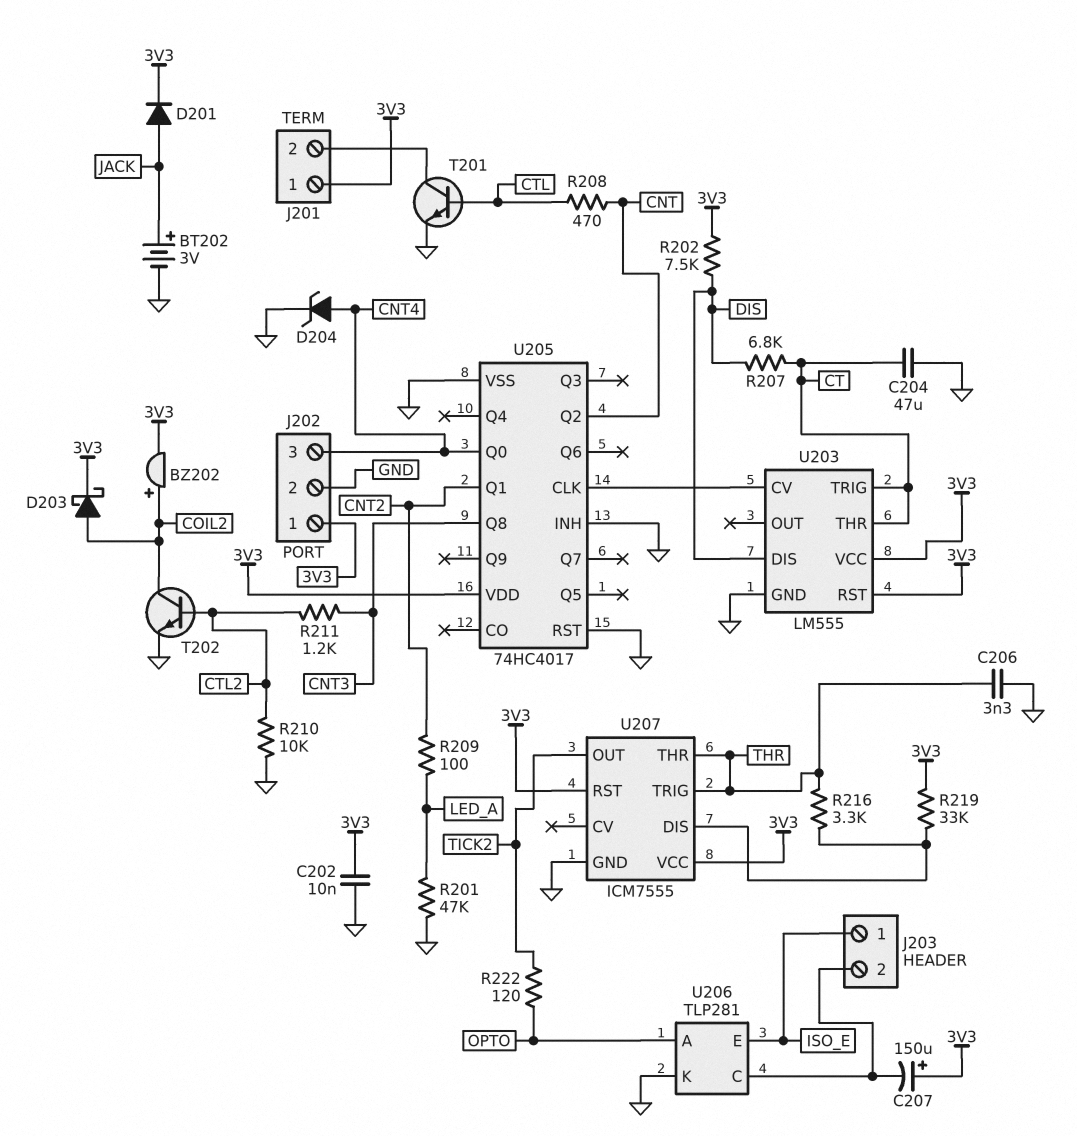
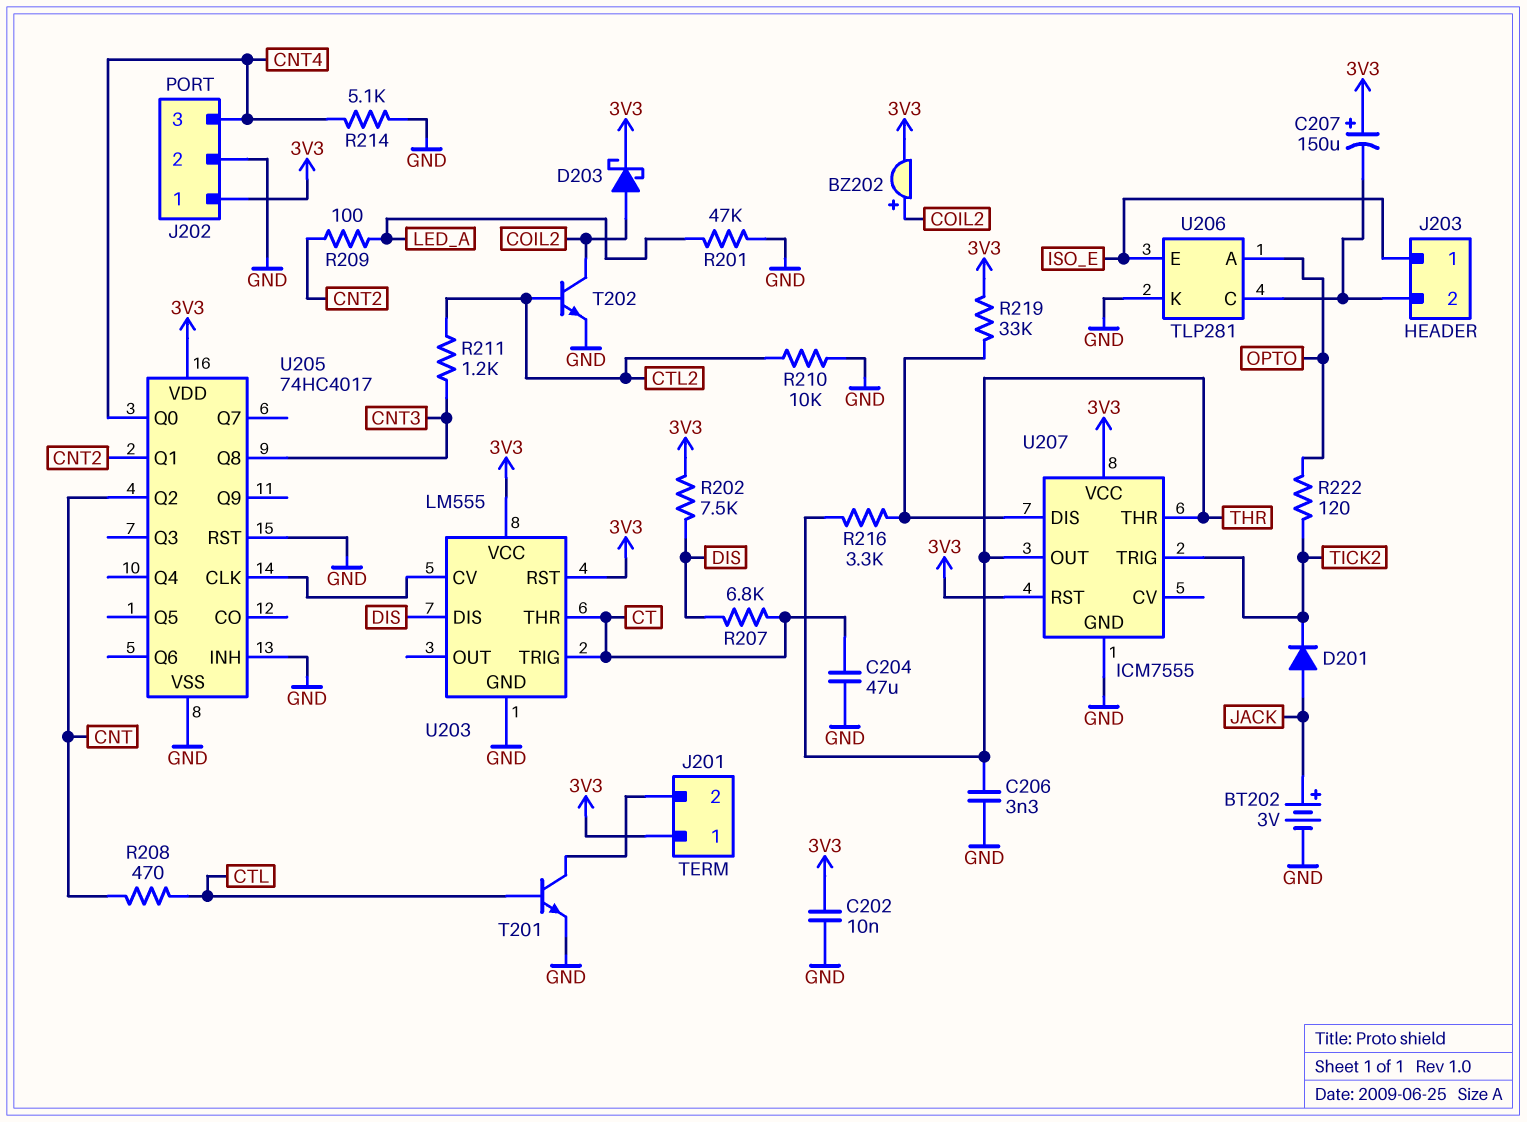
D201: diode (A JACK, K 3V3) -> diode (A JACK, K TICK2)
D204: zener (A CNT4, K GND) -> none
R214: none -> 5.1k (CNT4, GND)
U207 pin OUT: TICK2 -> THR
U207 pin TRIG: THR -> TICK2

